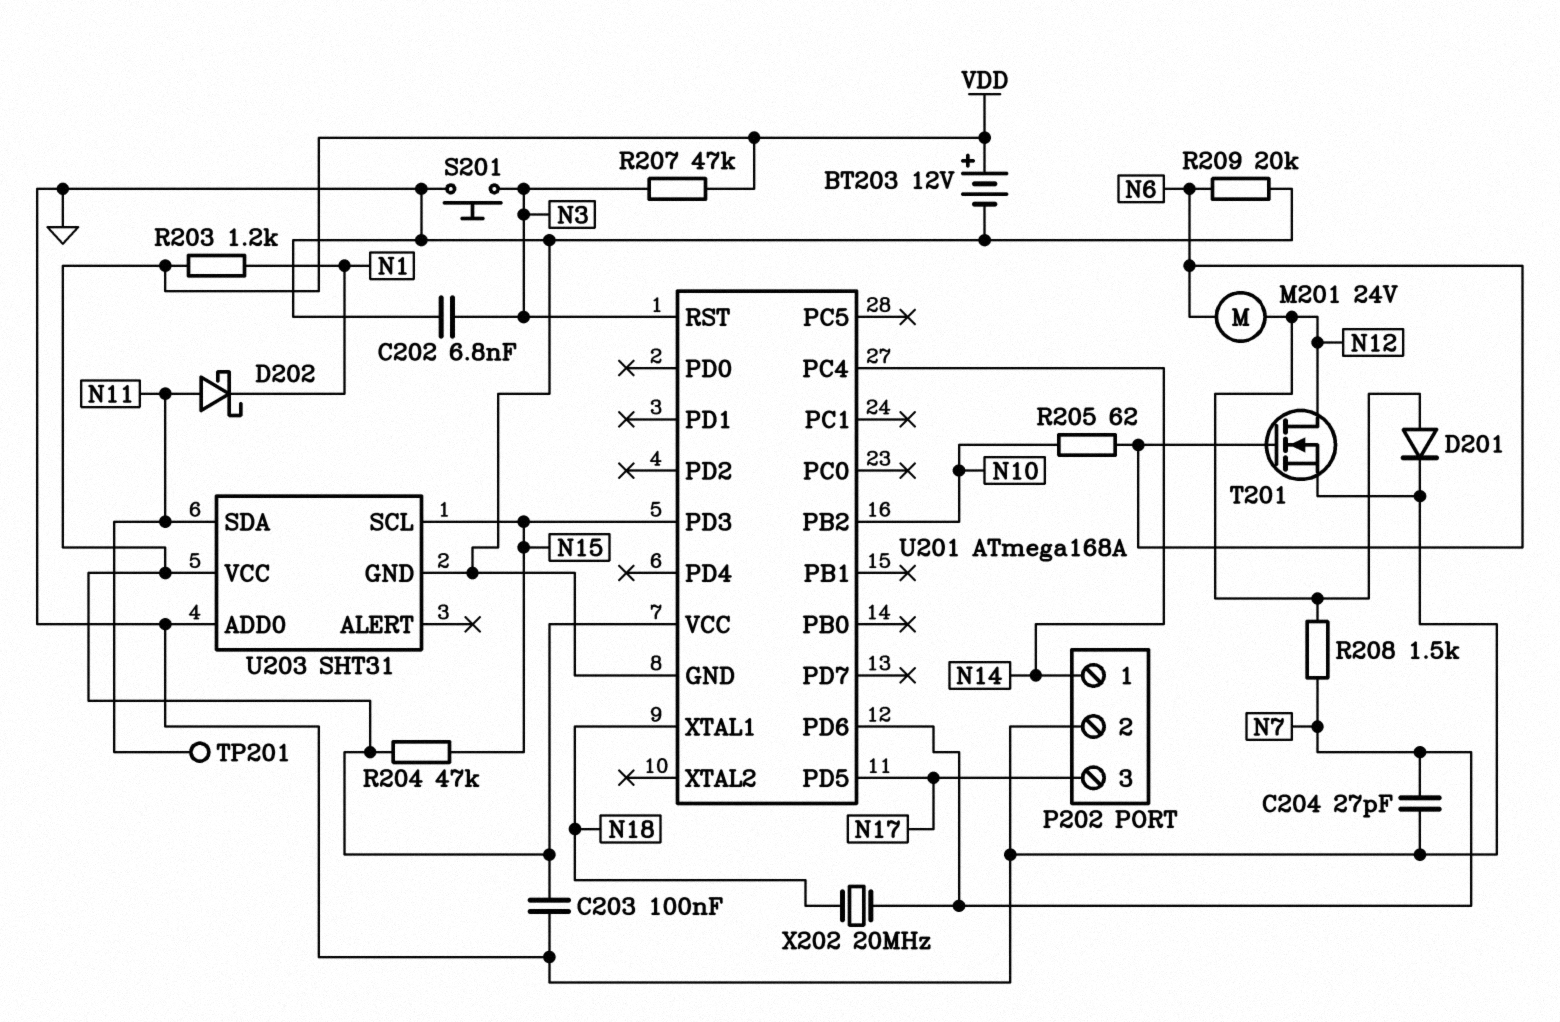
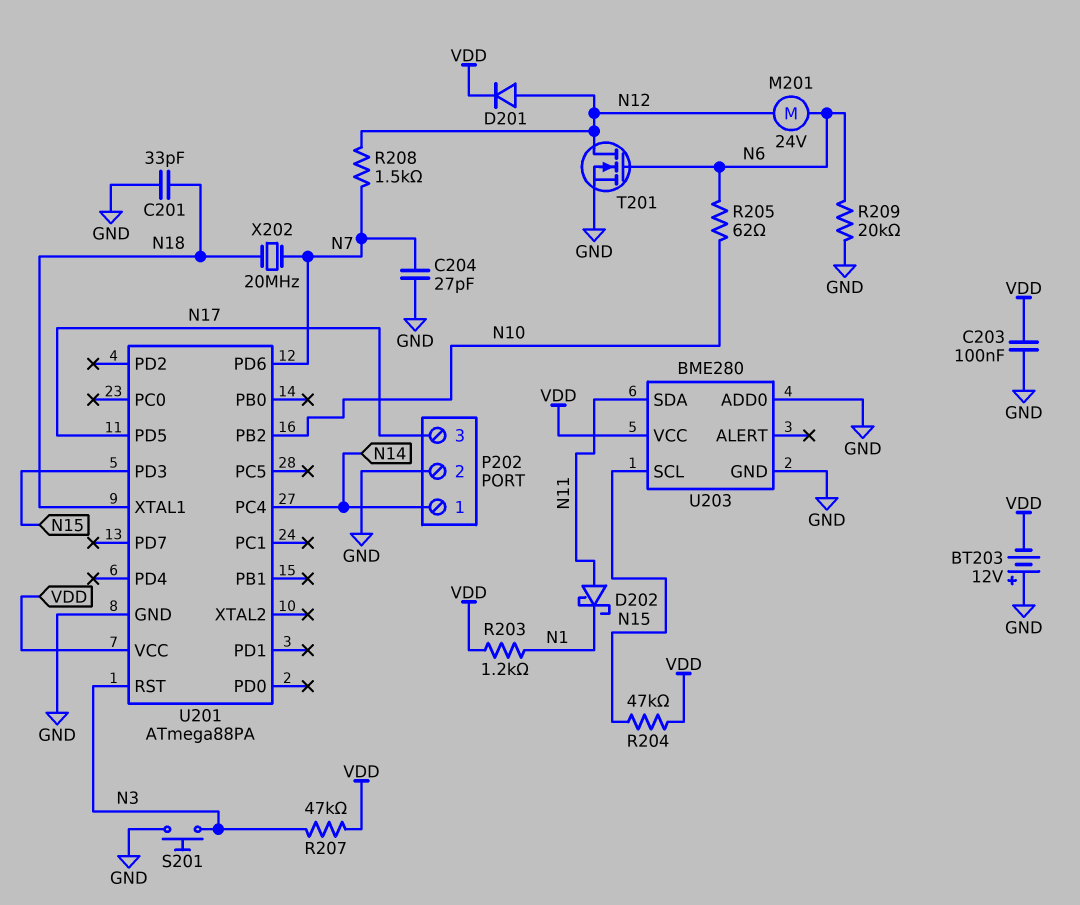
BT203: 12V (plus VDD, minus GND) -> 12V (plus GND, minus VDD)
C201: none -> 33pF (GND, N18)
C202: 6.8nF (GND, N3) -> none
D201: diode (A N12, K GND) -> diode (A N12, K VDD)
TP201: test point (N11) -> none
U201: ATmega168A -> ATmega88PA
U203: SHT31 -> BME280

